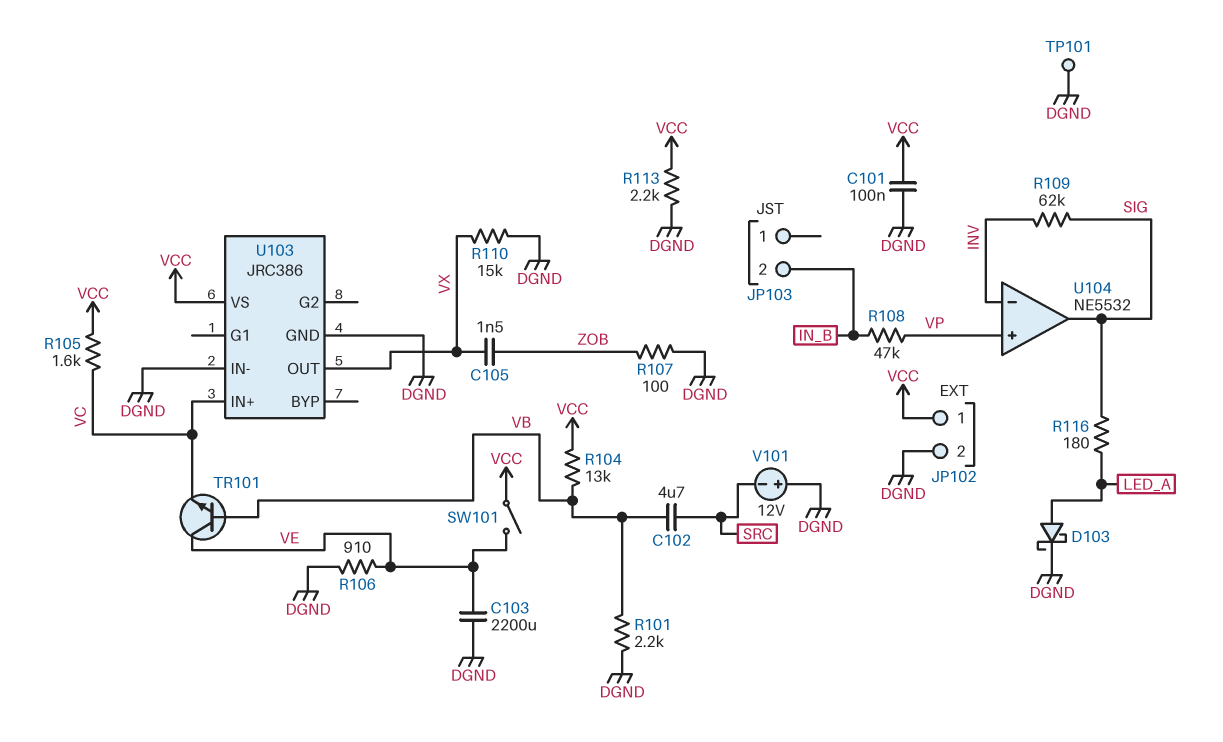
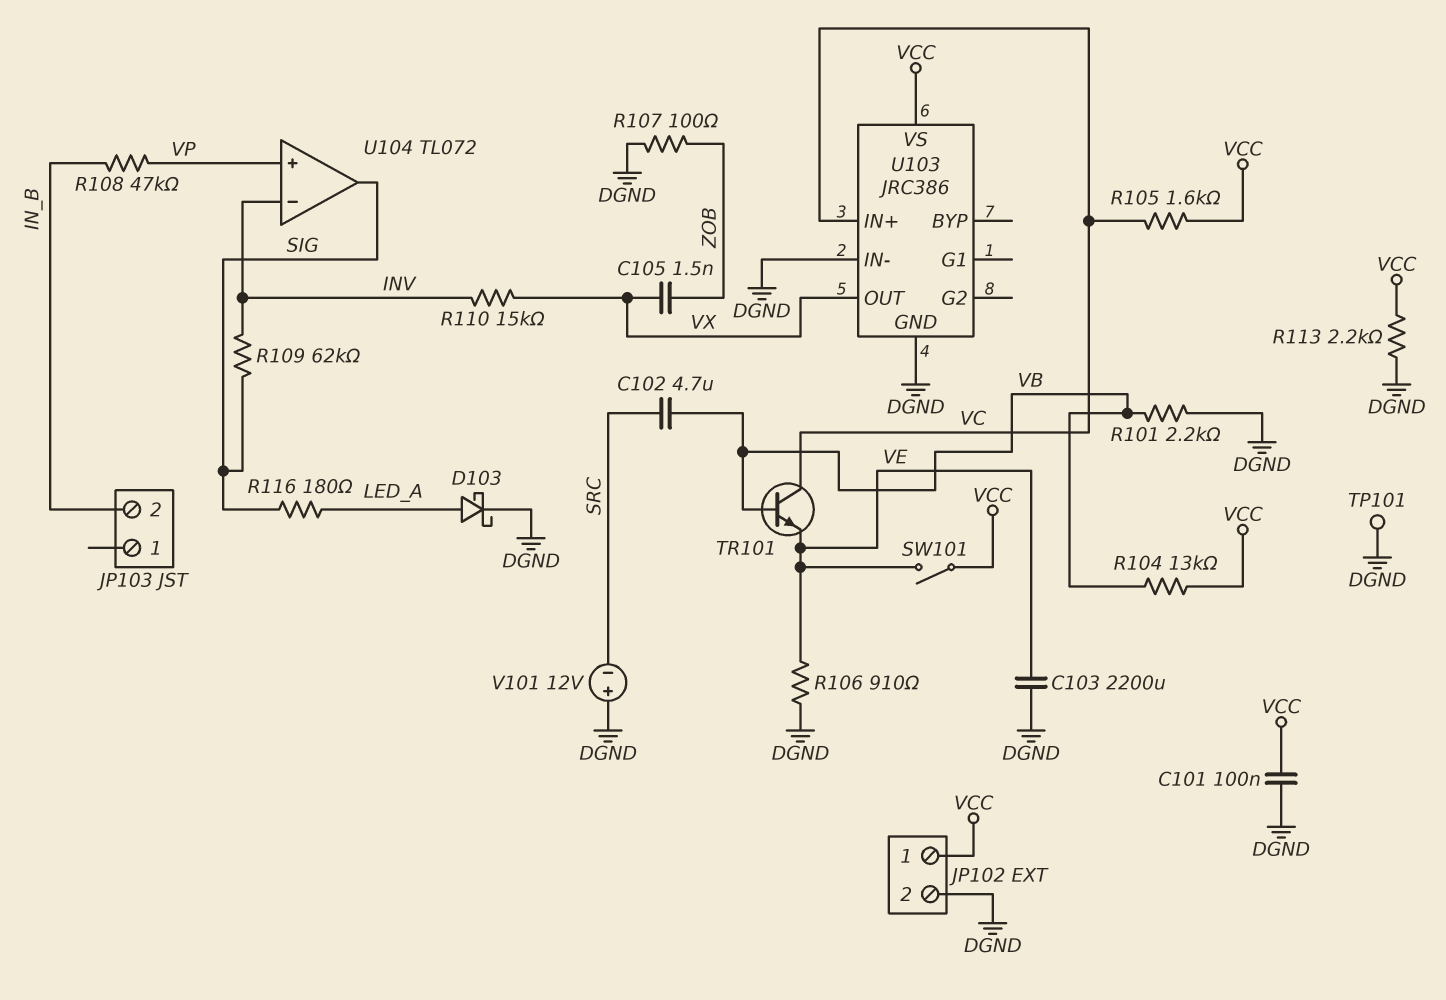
R110: 15k (DGND, VX) -> 15k (INV, VX)
TR101: NPN (B VB, C VE, E VC) -> NPN (B VB, C VC, E VE)
U104: NE5532 -> TL072

